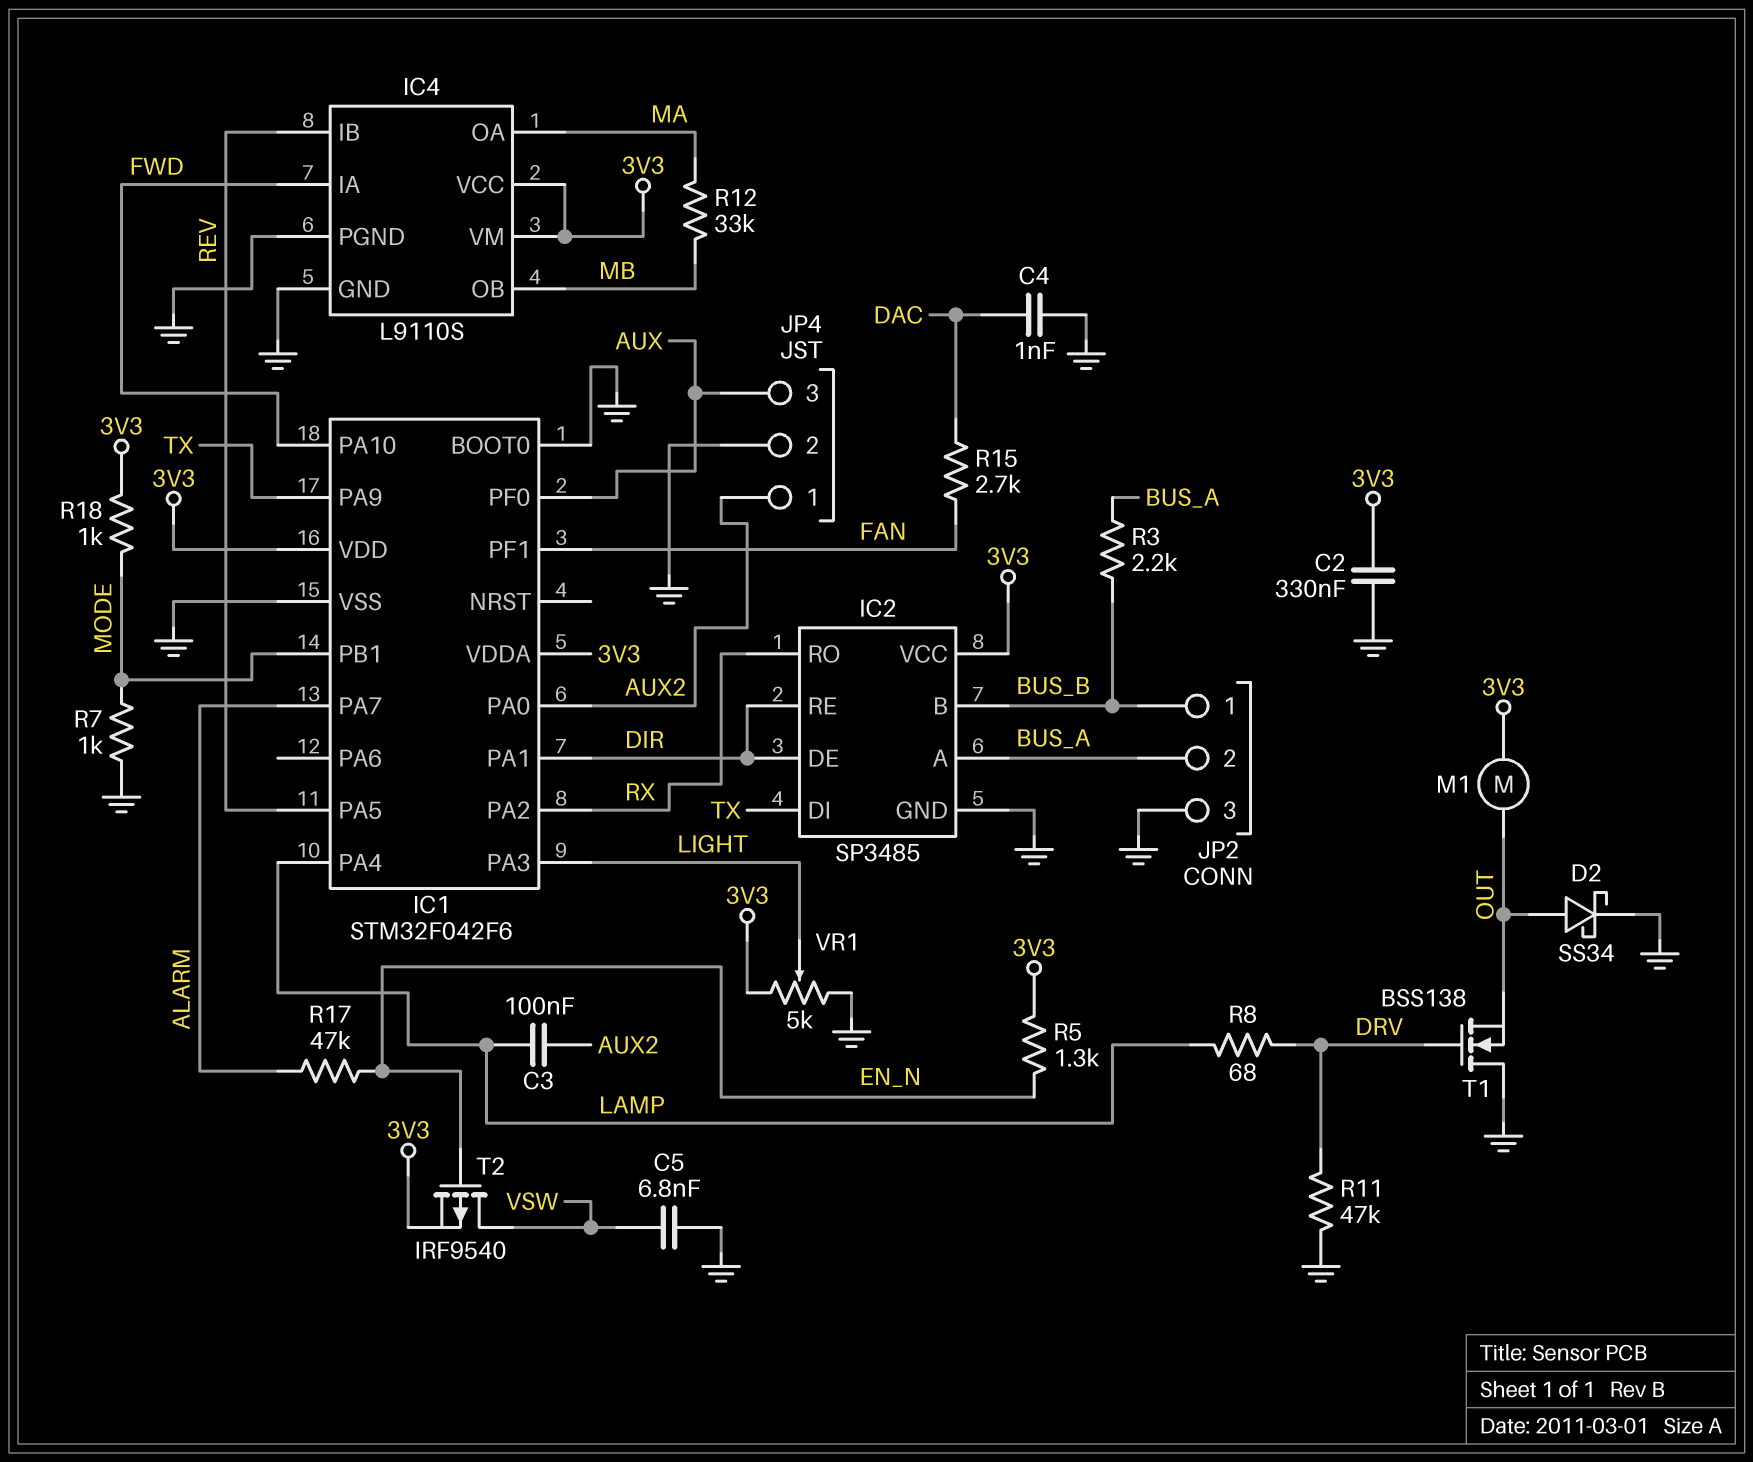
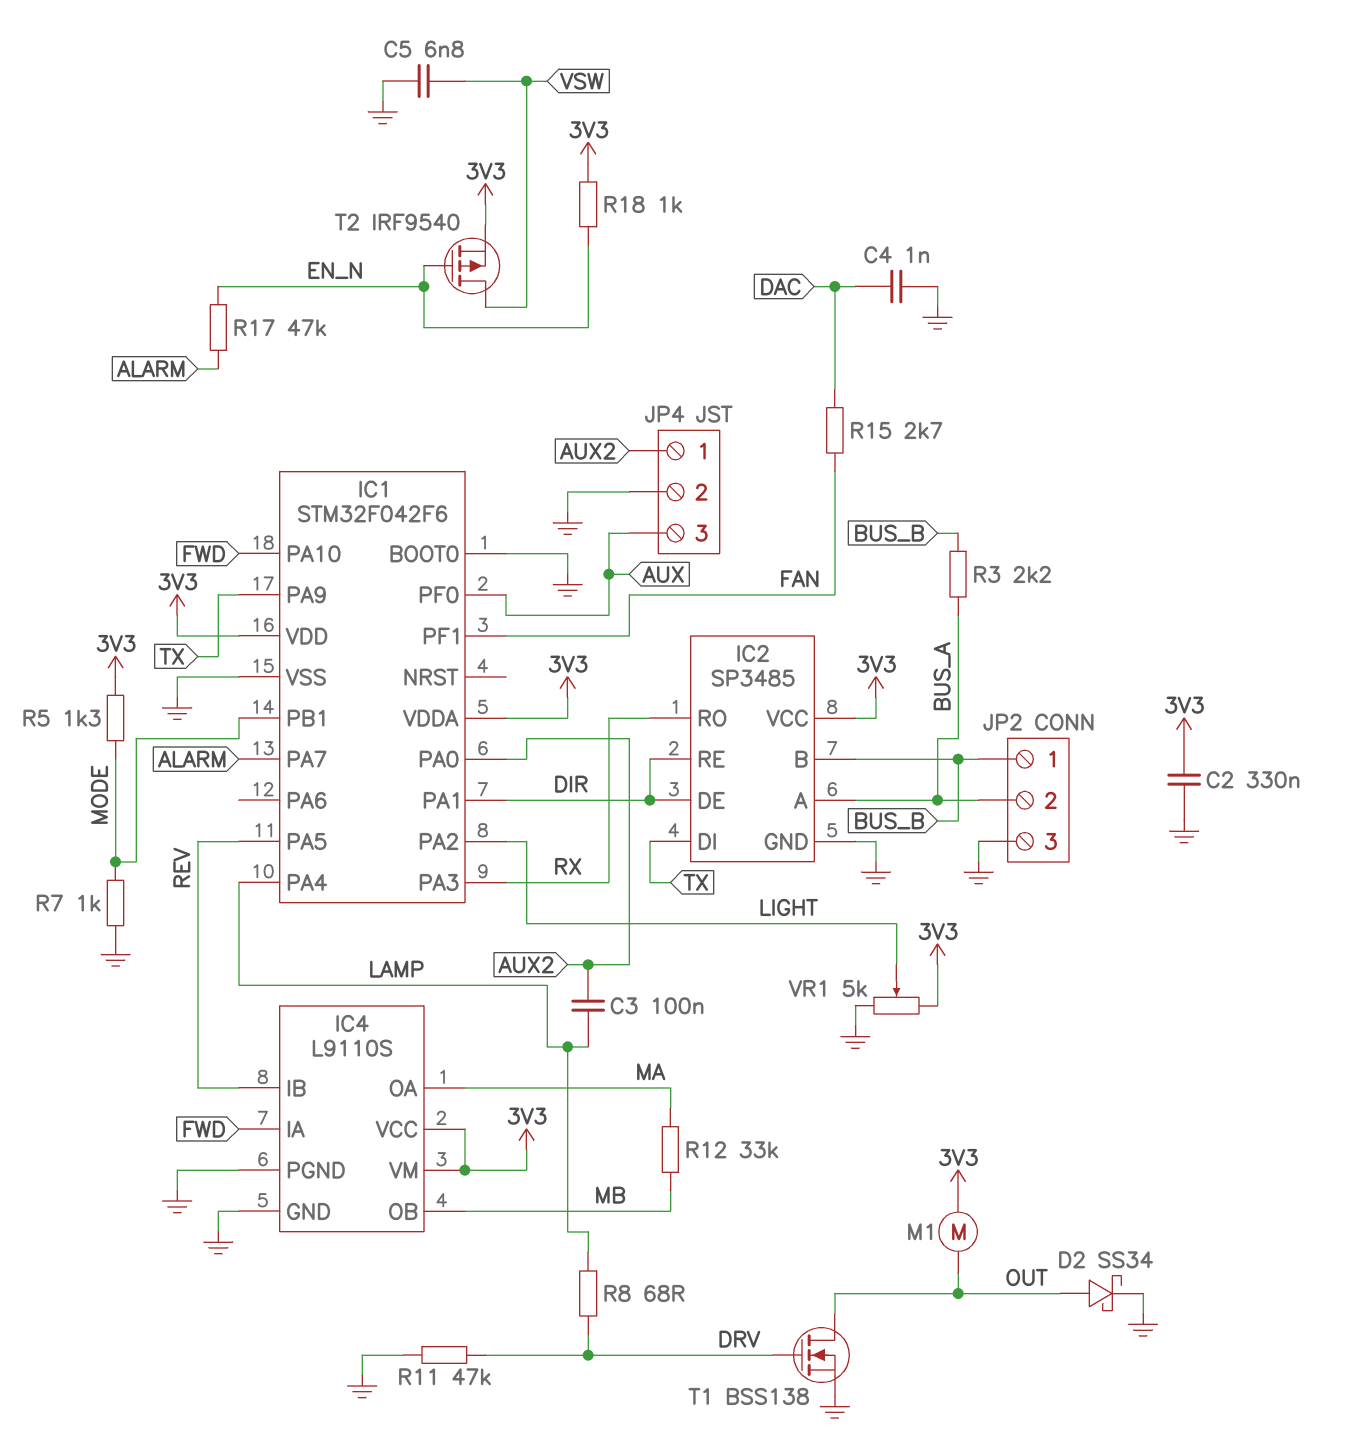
IC1 pin PA2: RX -> LIGHT
IC1 pin PA3: LIGHT -> RX
R5: 1.3k (3V3, EN_N) -> 1.3k (3V3, MODE)
R18: 1k (3V3, MODE) -> 1k (3V3, EN_N)
T1: NMOS BSS138 (G DRV, D GND, S OUT) -> NMOS BSS138 (G DRV, D OUT, S GND)

